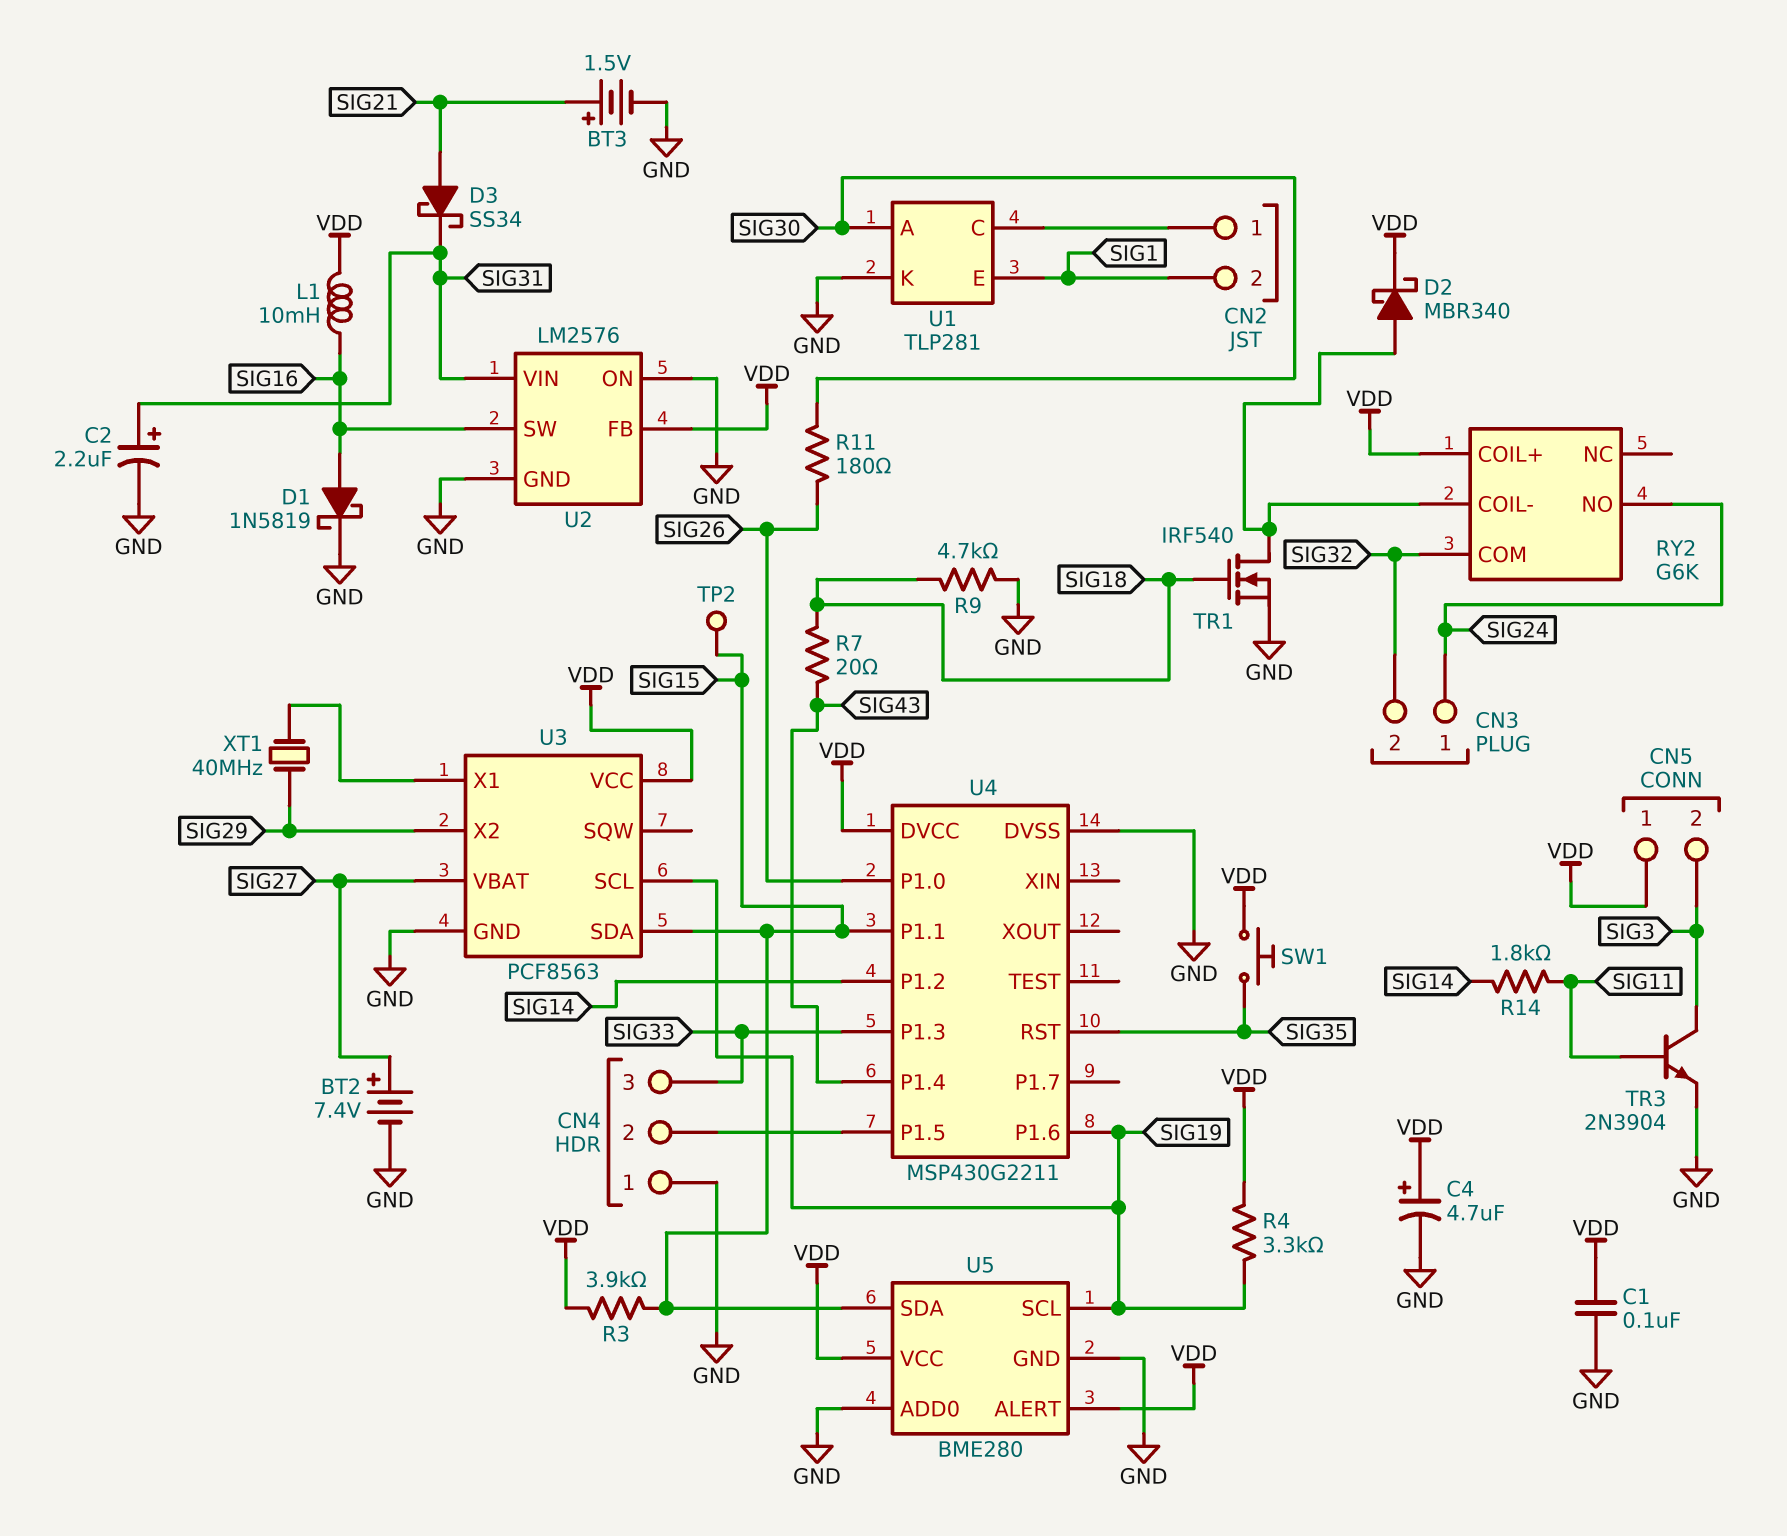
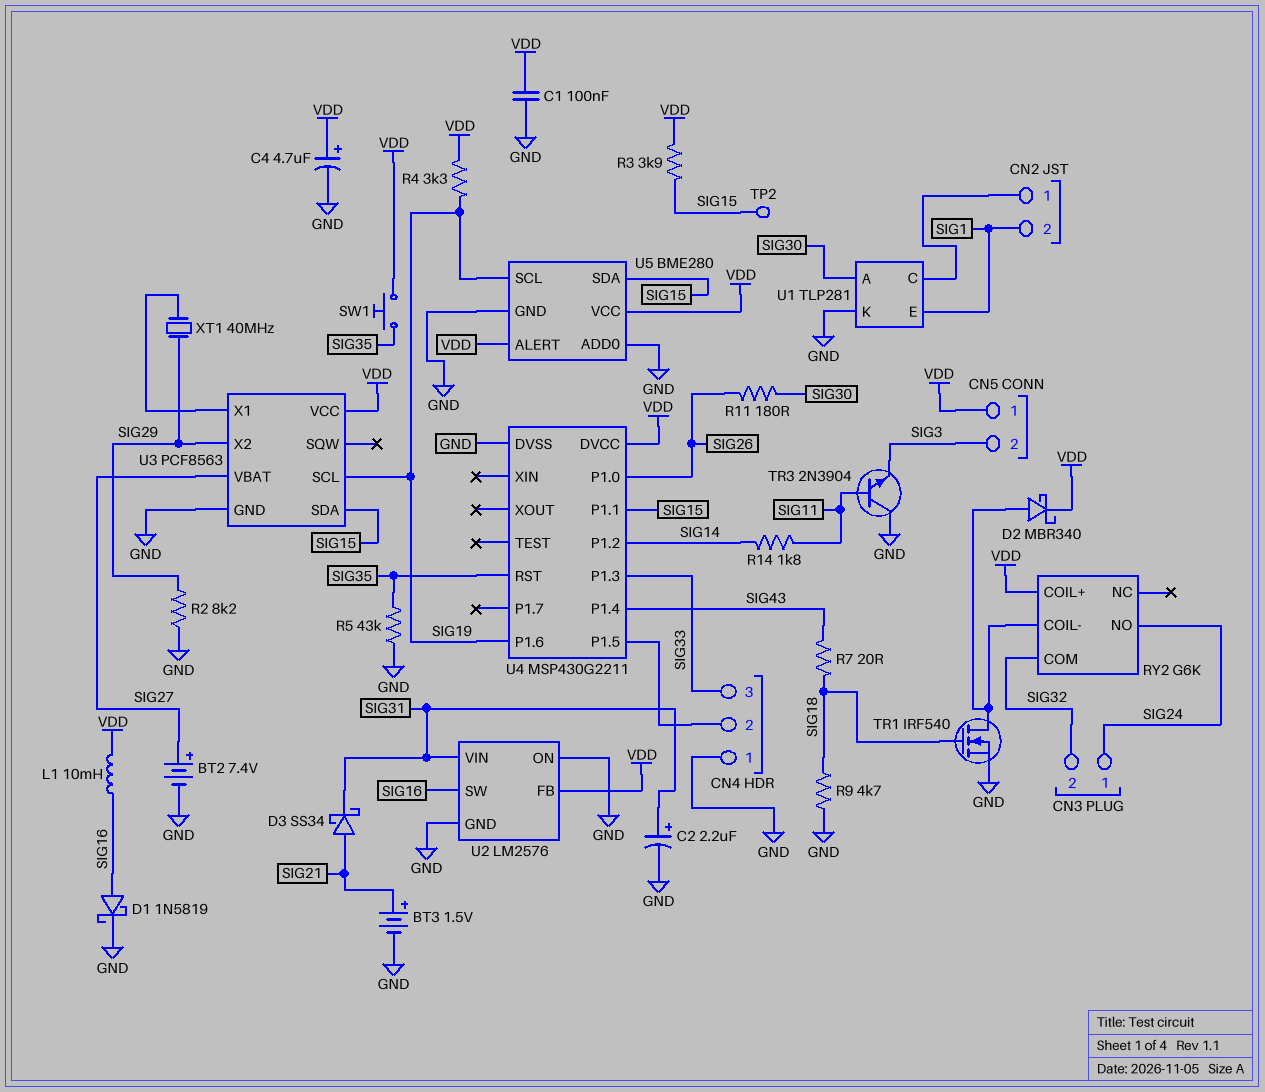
R2: none -> 8.2k (GND, SIG29)
R5: none -> 43k (GND, SIG35)
TR3: NPN 2N3904 (B SIG11, C SIG3, E GND) -> NPN 2N3904 (B SIG11, C GND, E SIG3)

